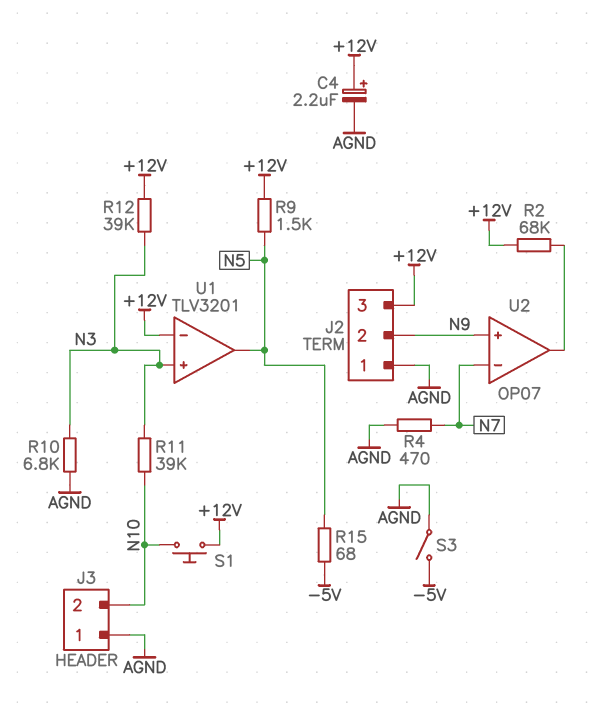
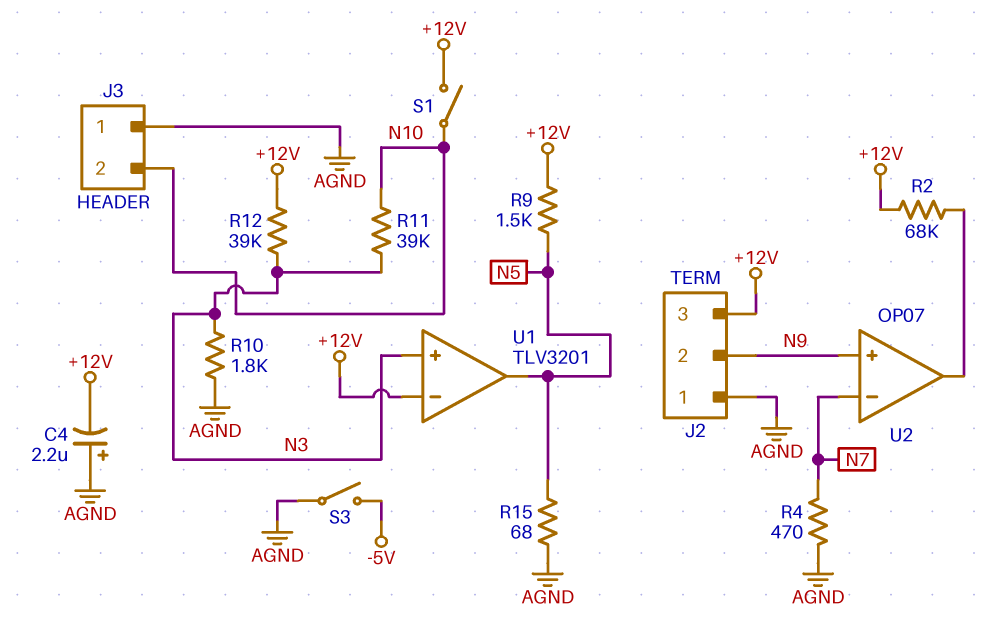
C4: 2.2uF (plus +12V, minus AGND) -> 2.2uF (plus AGND, minus +12V)
R10: 6.8k (AGND, N3) -> 1.8k (AGND, N3)
R15: 68 (-5V, N5) -> 68 (AGND, N5)
S1: button (+12V, N10) -> switch (+12V, N10)

